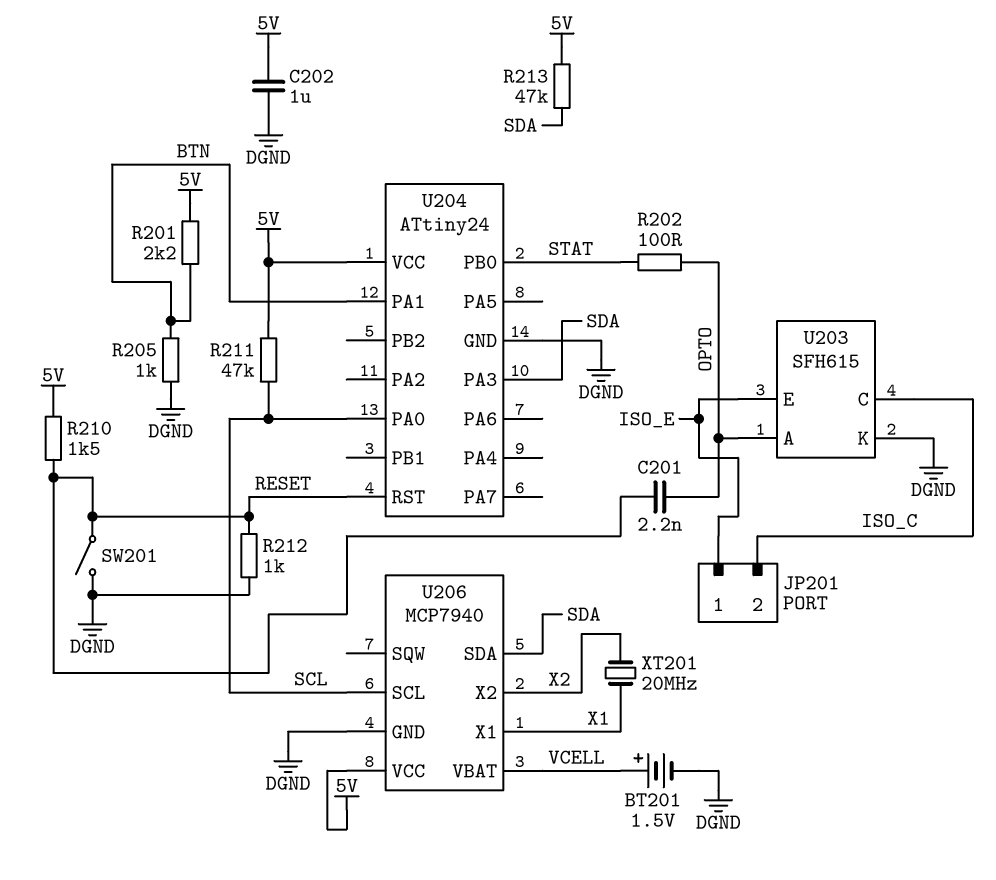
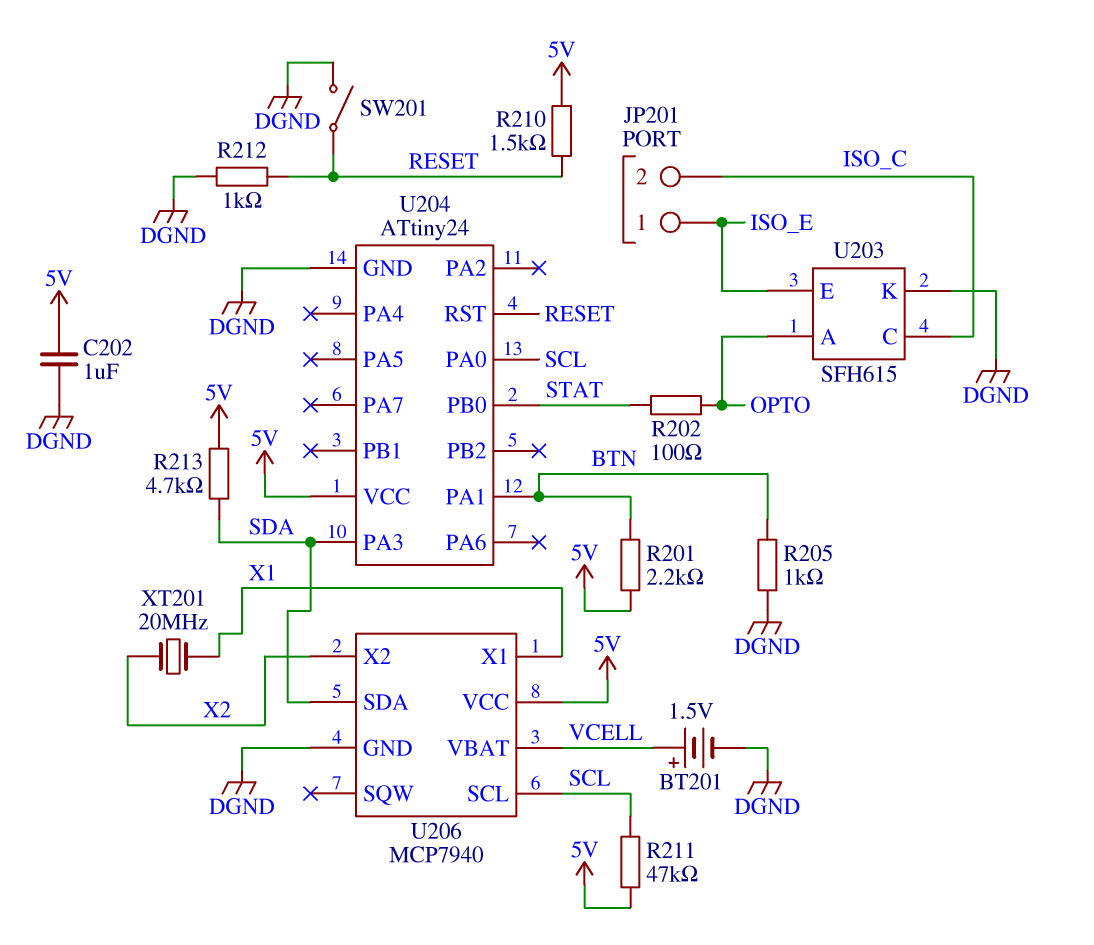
C201: 2.2nF (OPTO, RESET) -> none
R213: 47k (5V, SDA) -> 4.7k (5V, SDA)

